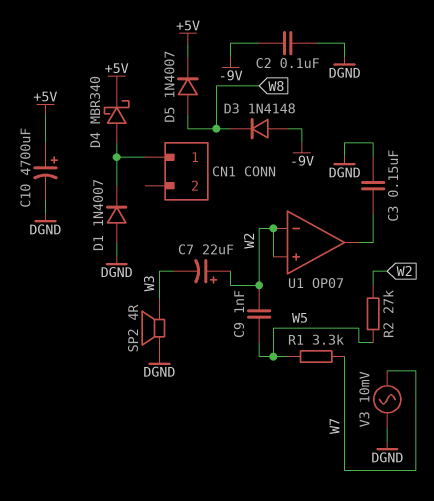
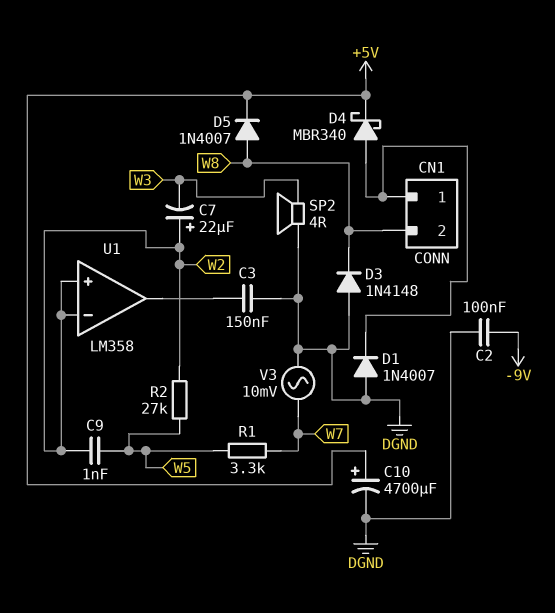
CN1 pin 2: none -> W8
D3: diode 1N4148 (A -9V, K W8) -> diode 1N4148 (A DGND, K W8)
U1: OP07 -> LM358

